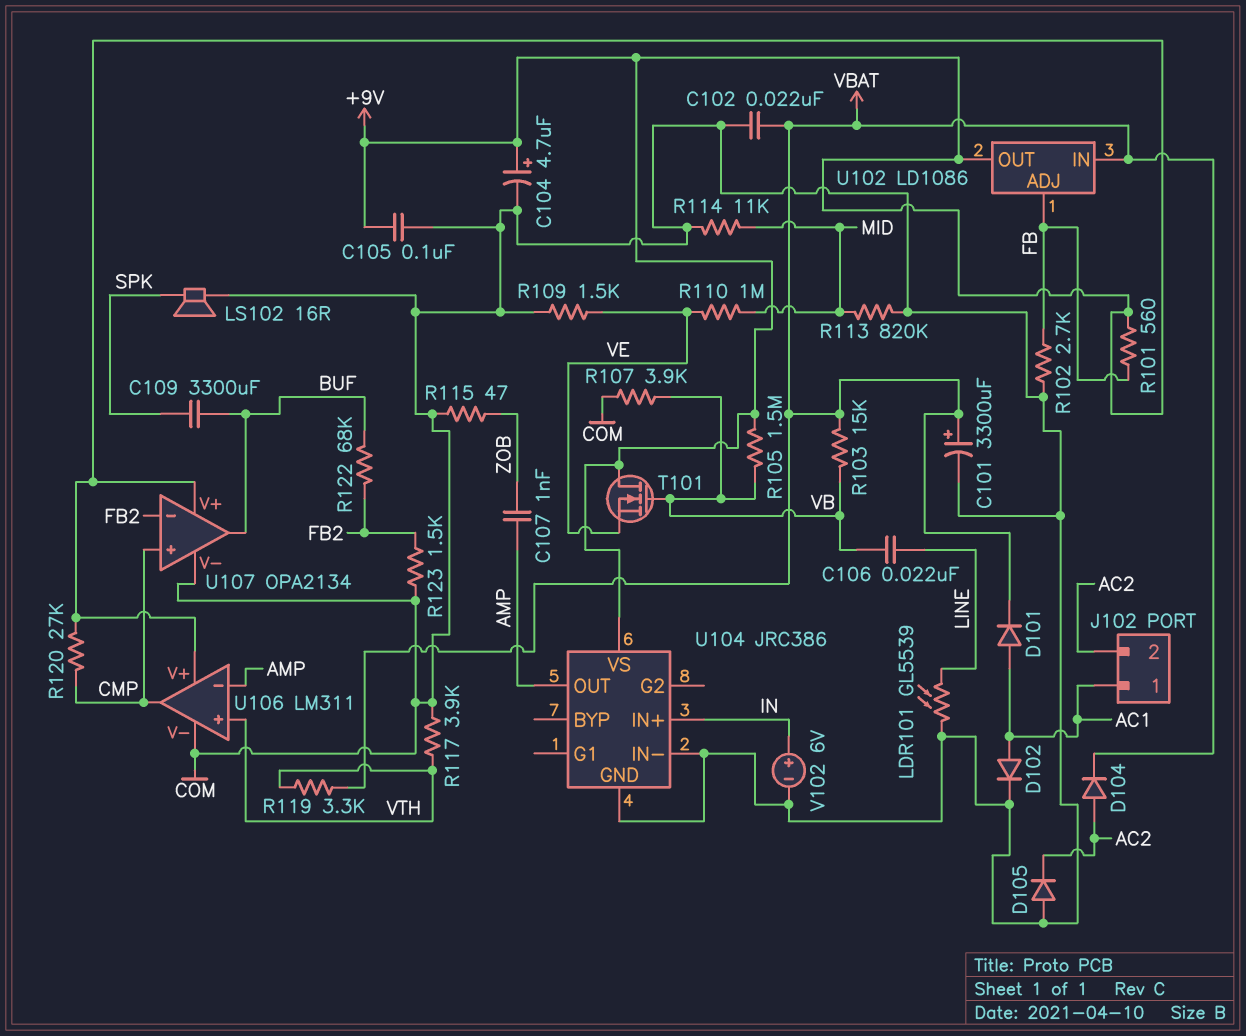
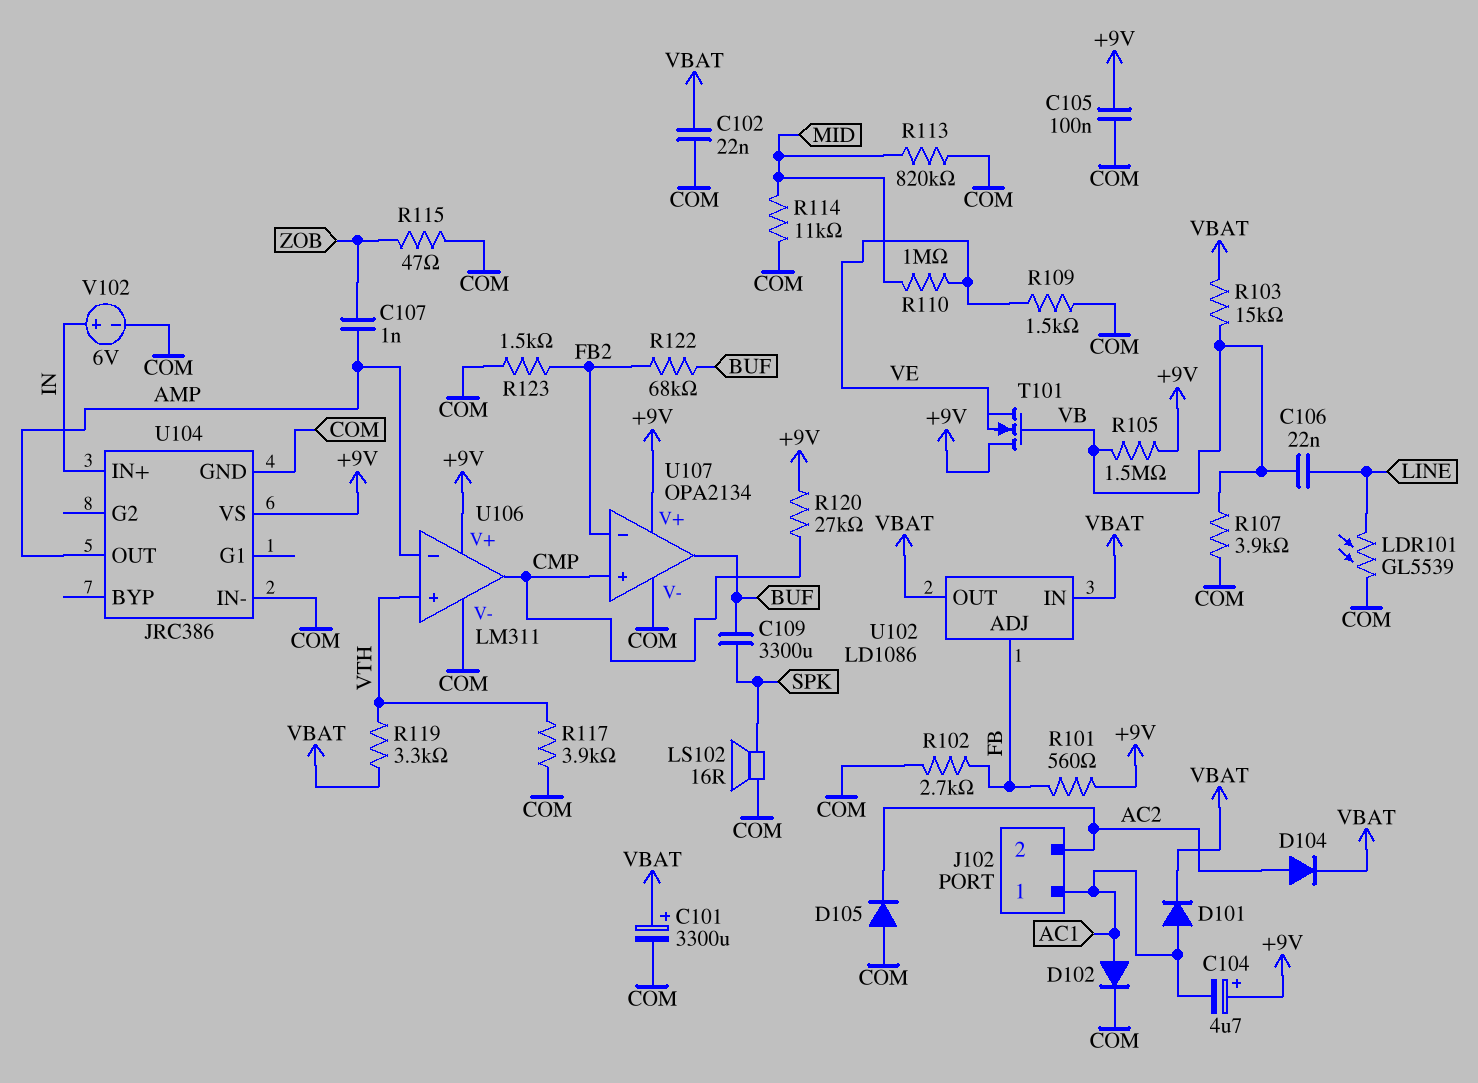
C104: 4.7uF (plus +9V, minus COM) -> 4.7uF (plus +9V, minus AC1)
U102 pin OUT: +9V -> VBAT

